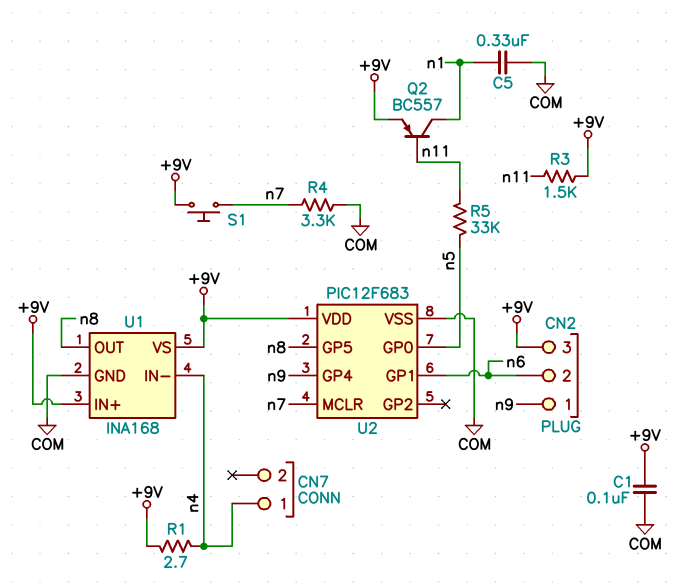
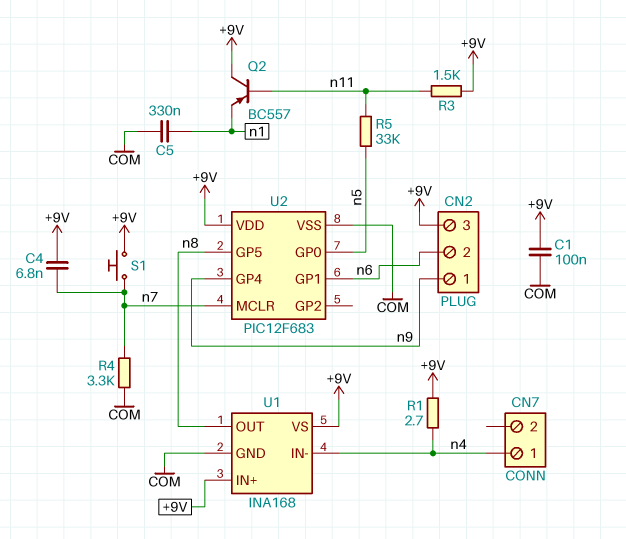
C4: none -> 6.8nF (+9V, n7)
Q2: PNP BC557 (B n11, C n1, E +9V) -> PNP BC557 (B n11, C +9V, E n1)

